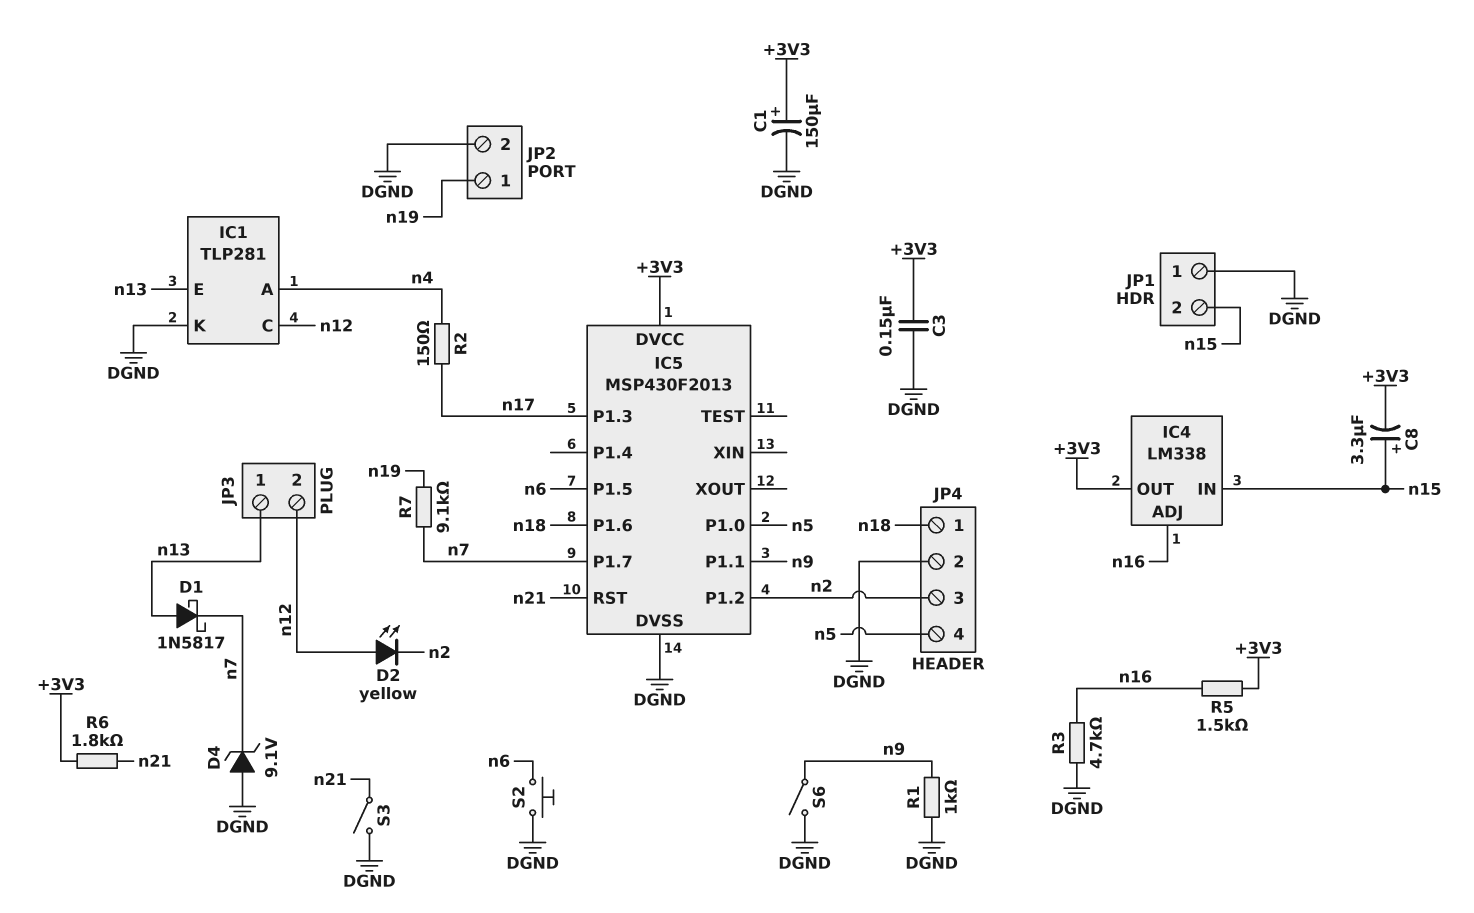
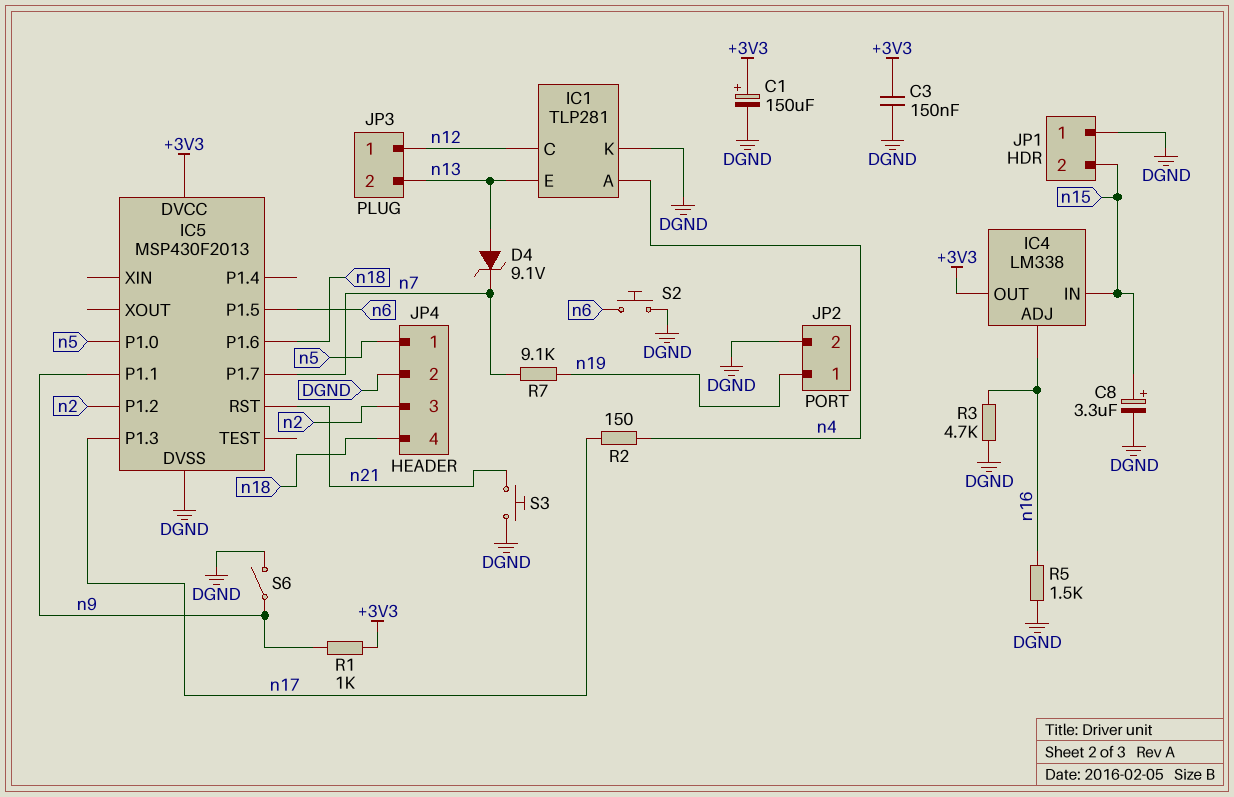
C8: 3.3uF (plus n15, minus +3V3) -> 3.3uF (plus n15, minus DGND)
D1: schottky 1N5817 (A n13, K n7) -> none
D2: LED yellow (A n12, K n2) -> none
D4: zener 9.1V (A DGND, K n7) -> zener 9.1V (A n13, K n7)
JP3 pin 1: n13 -> n12
JP3 pin 2: n12 -> n13
JP4 pin 1: n18 -> n5
JP4 pin 4: n5 -> n18
R1: 1k (DGND, n9) -> 1k (+3V3, n9)
R5: 1.5k (+3V3, n16) -> 1.5k (DGND, n16)
R6: 1.8k (+3V3, n21) -> none
S3: switch (DGND, n21) -> button (DGND, n21)

